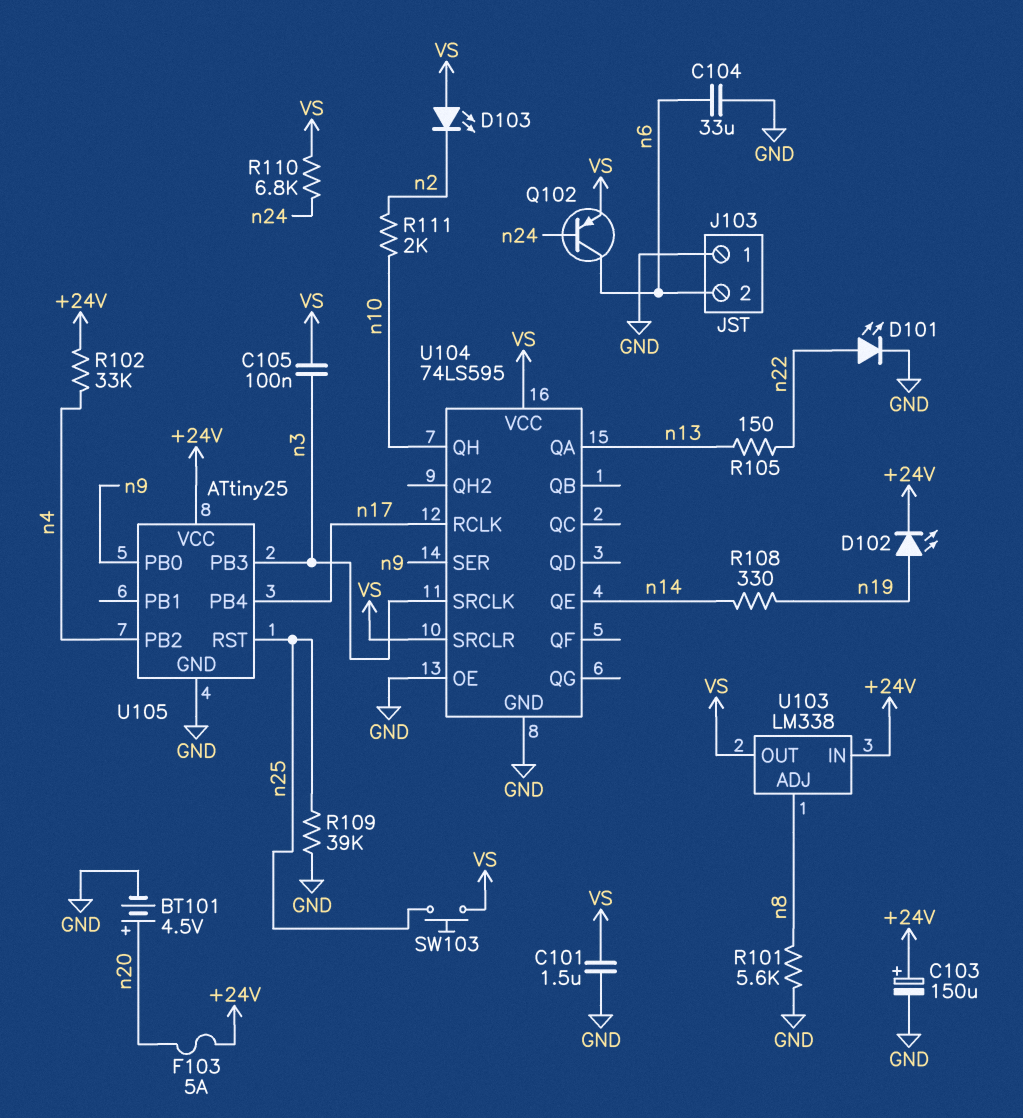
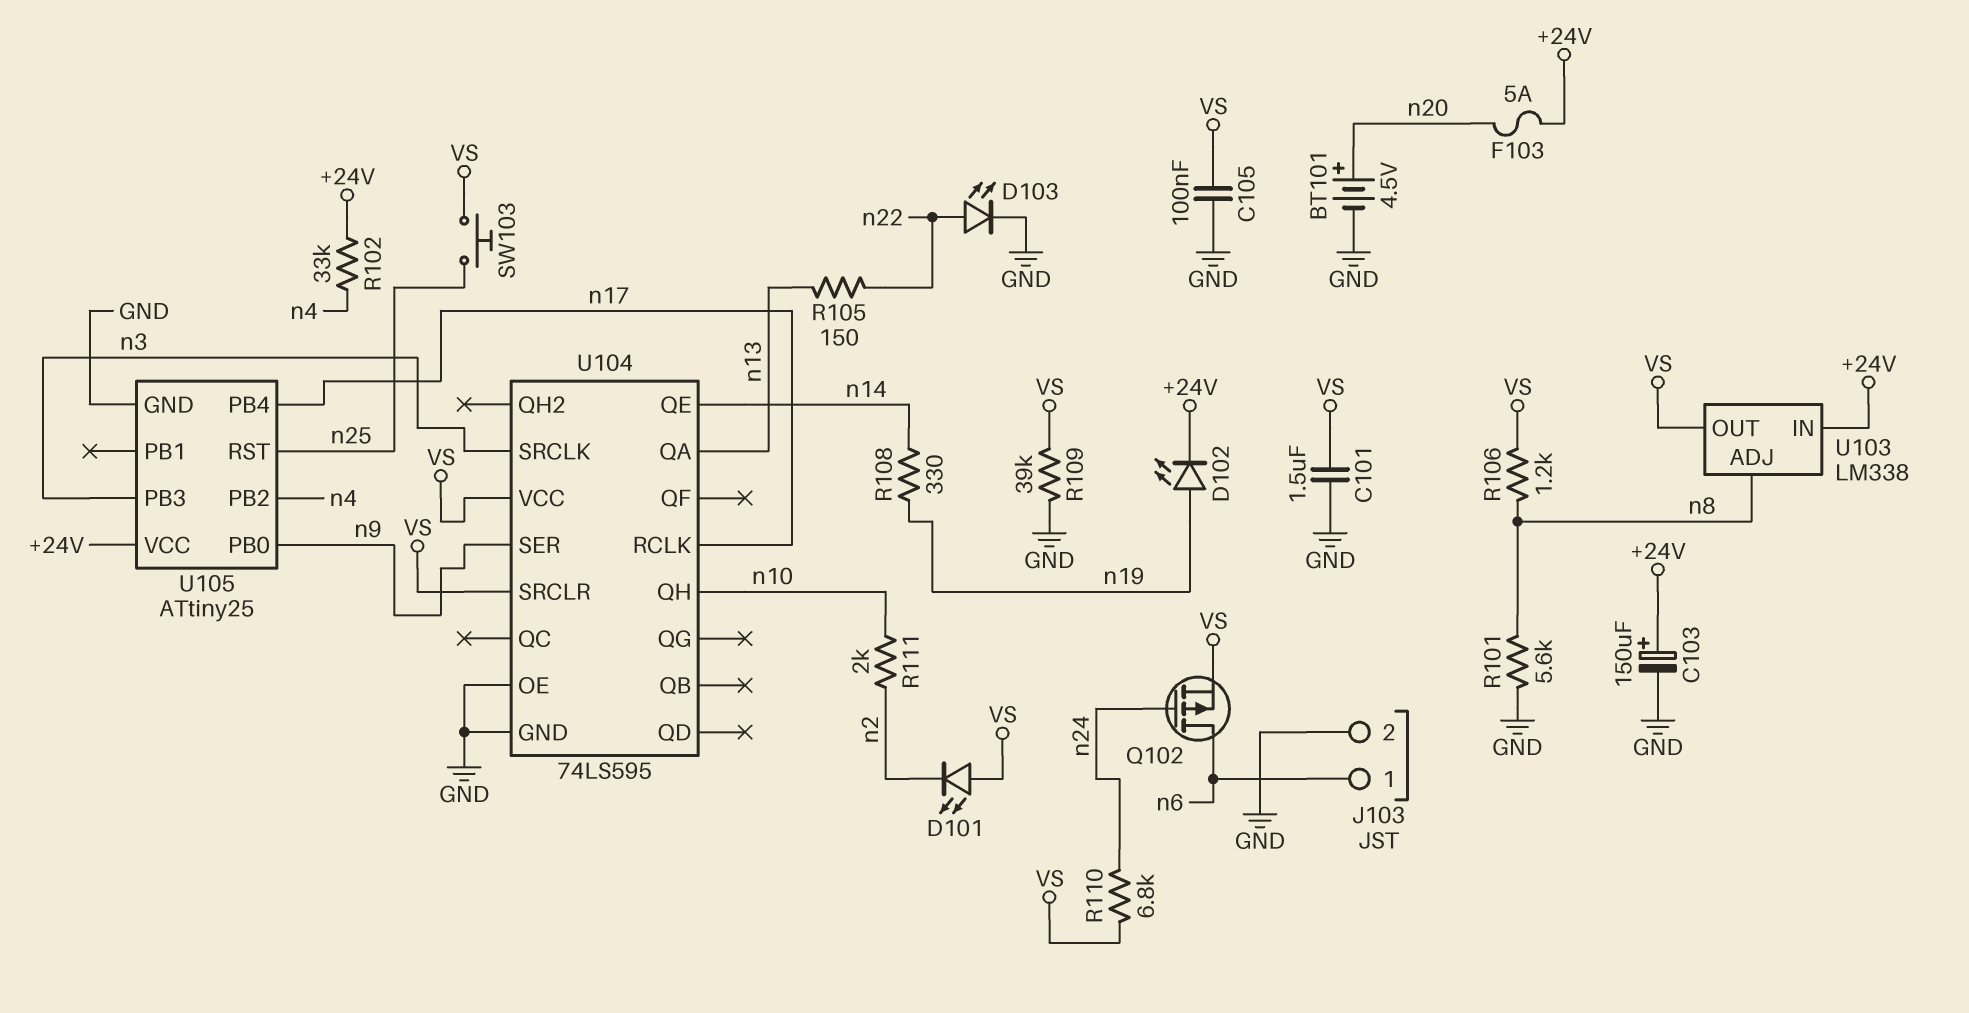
C104: 33uF (GND, n6) -> none
C105: 100nF (VS, n3) -> 100nF (GND, VS)
D101: LED (A n22, K GND) -> LED (A VS, K n2)
D103: LED (A VS, K n2) -> LED (A n22, K GND)
J103 pin 1: GND -> n6
J103 pin 2: n6 -> GND
Q102: PNP (B n24, C n6, E VS) -> PMOS (G n24, D n6, S VS)
R106: none -> 1.2k (VS, n8)
R109: 39k (GND, n25) -> 39k (GND, VS)

